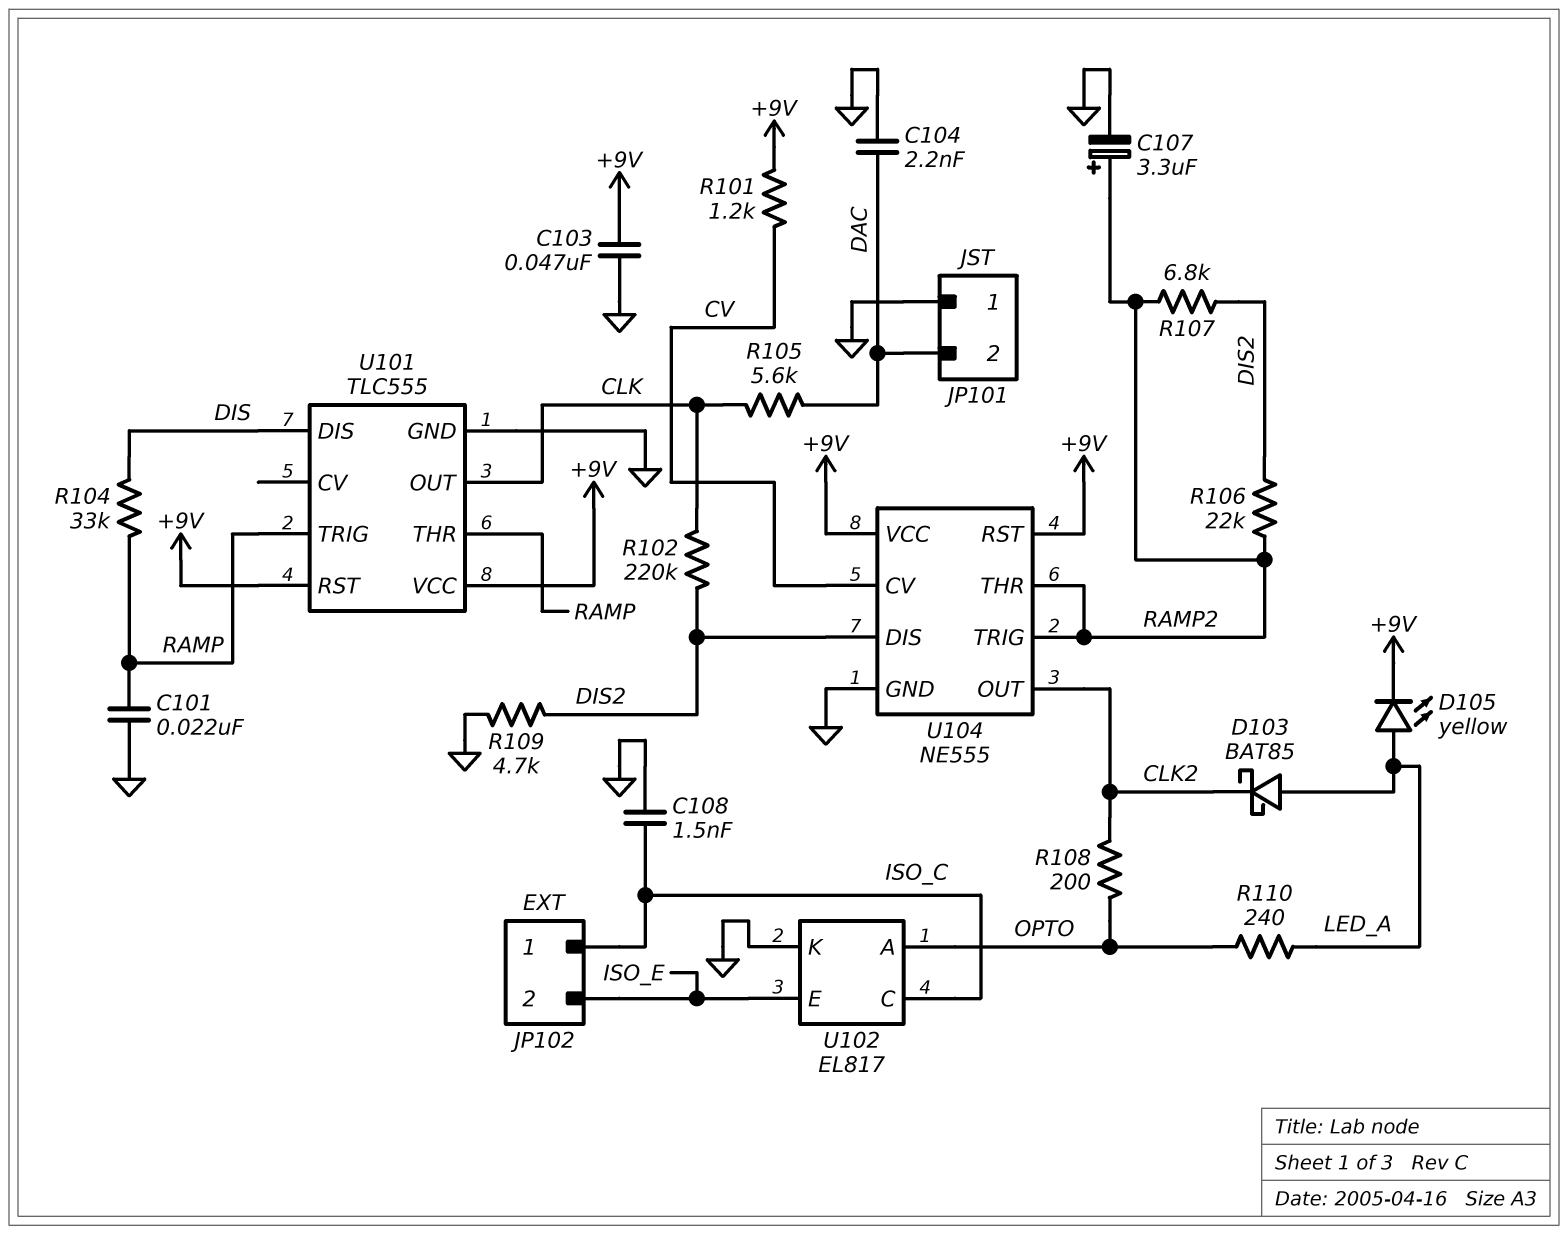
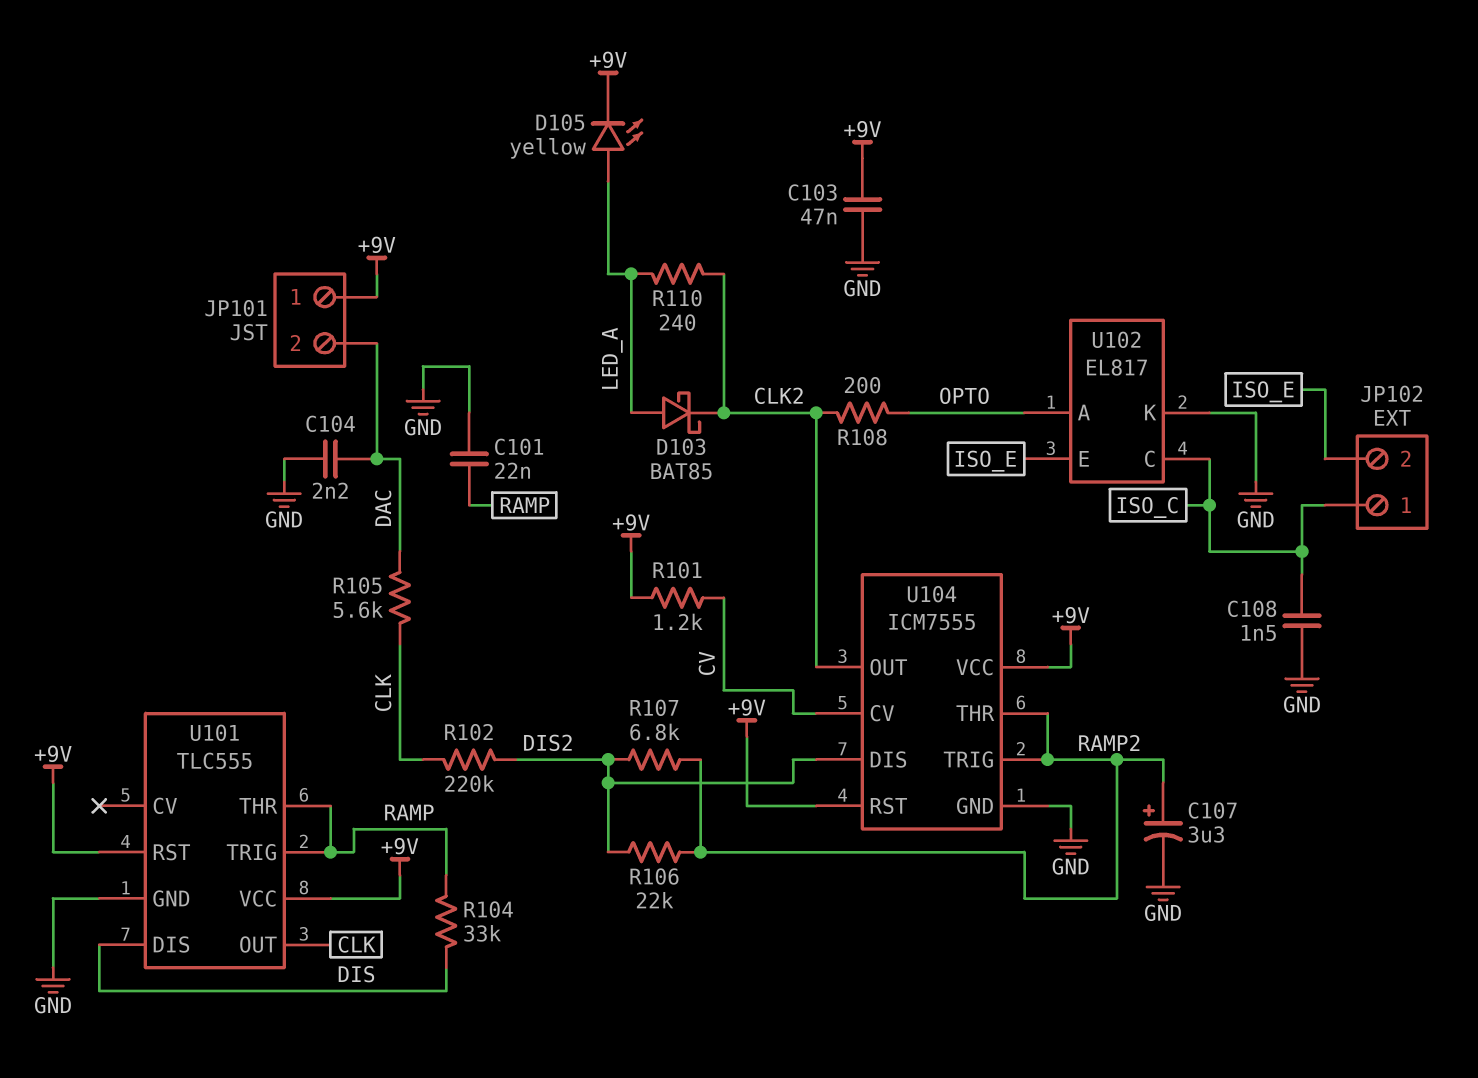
JP101 pin 1: GND -> +9V
R109: 4.7k (DIS2, GND) -> none
R110: 240 (LED_A, OPTO) -> 240 (CLK2, LED_A)
U104: NE555 -> ICM7555

